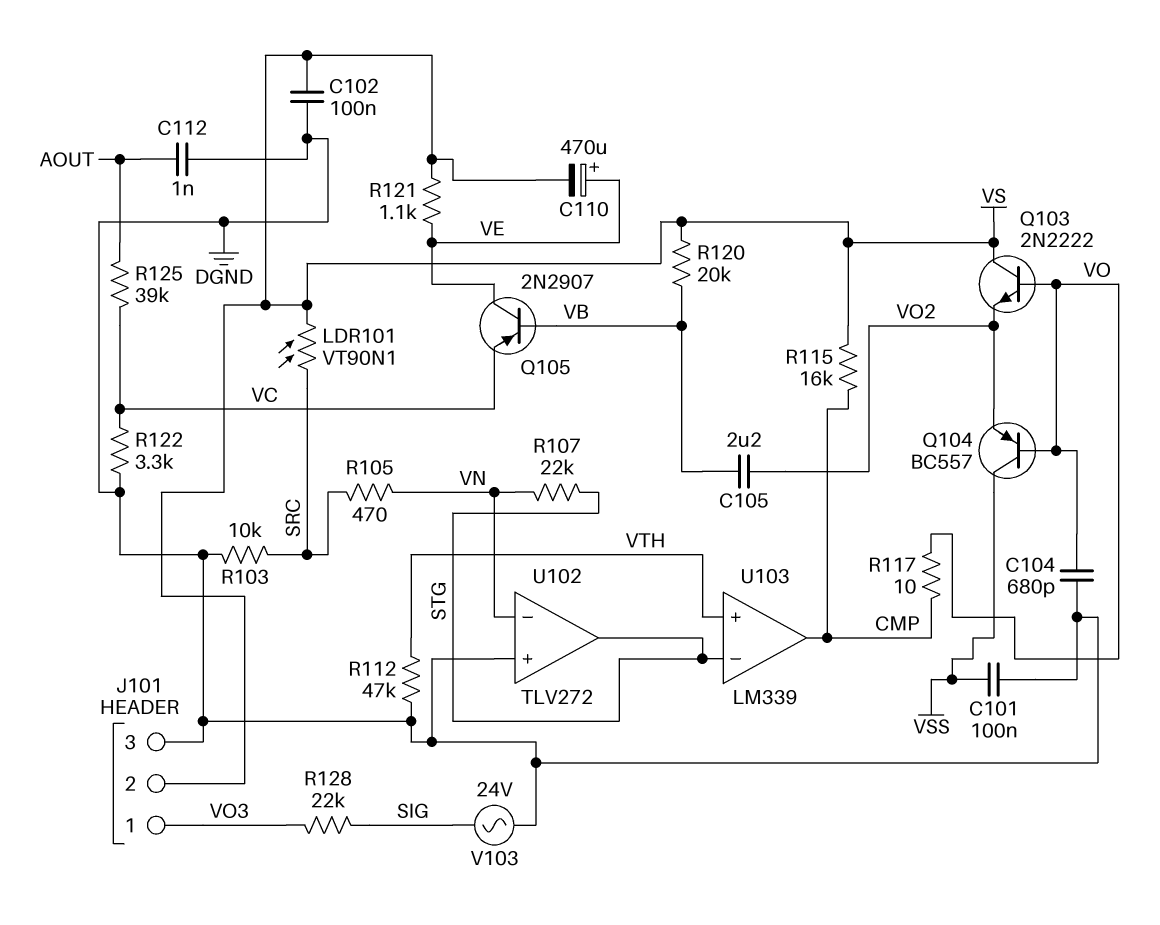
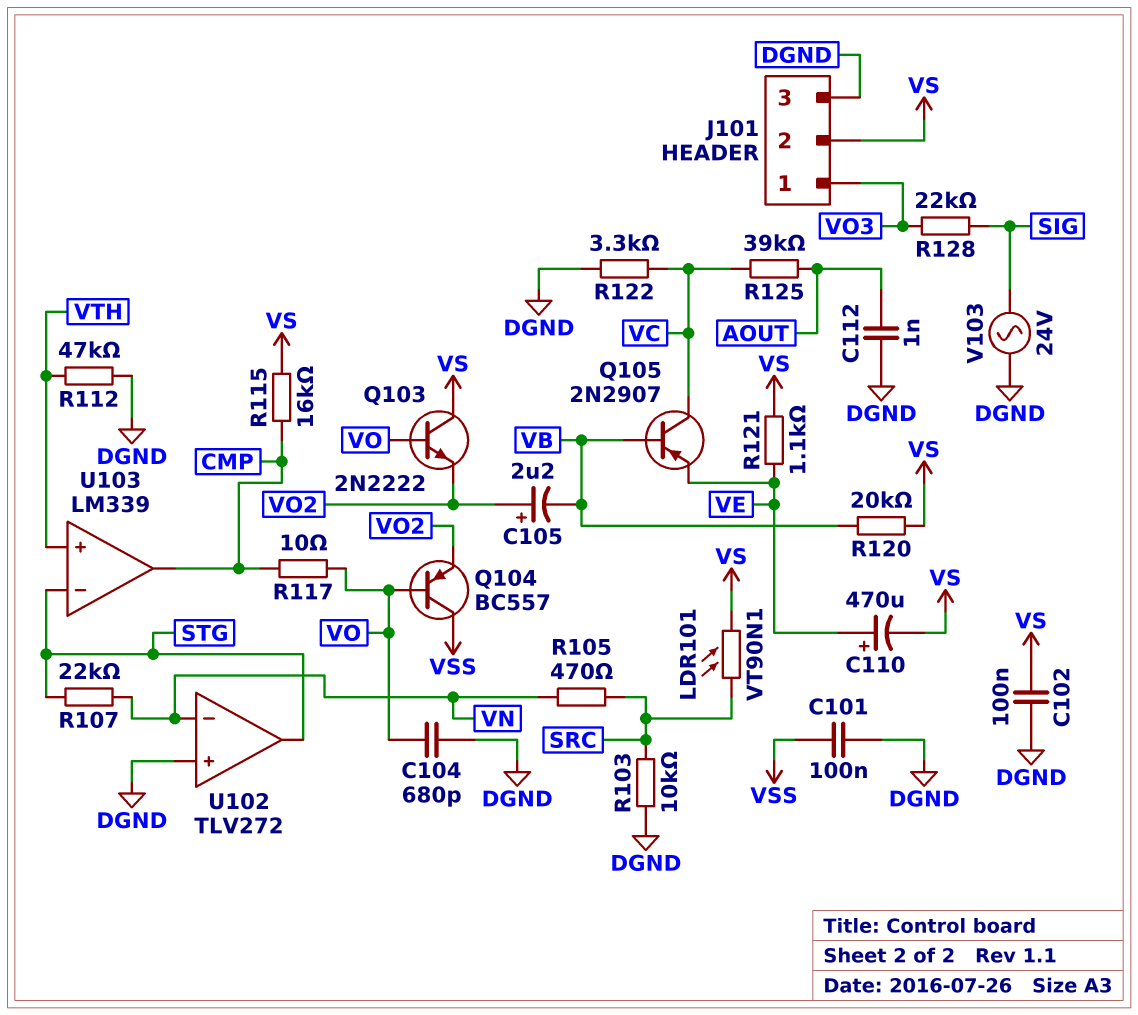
C105: 2.2uF (VB, VO2) -> 2.2uF (plus VO2, minus VB)
Q105: PNP 2N2907 (B VB, C VE, E VC) -> PNP 2N2907 (B VB, C VC, E VE)

